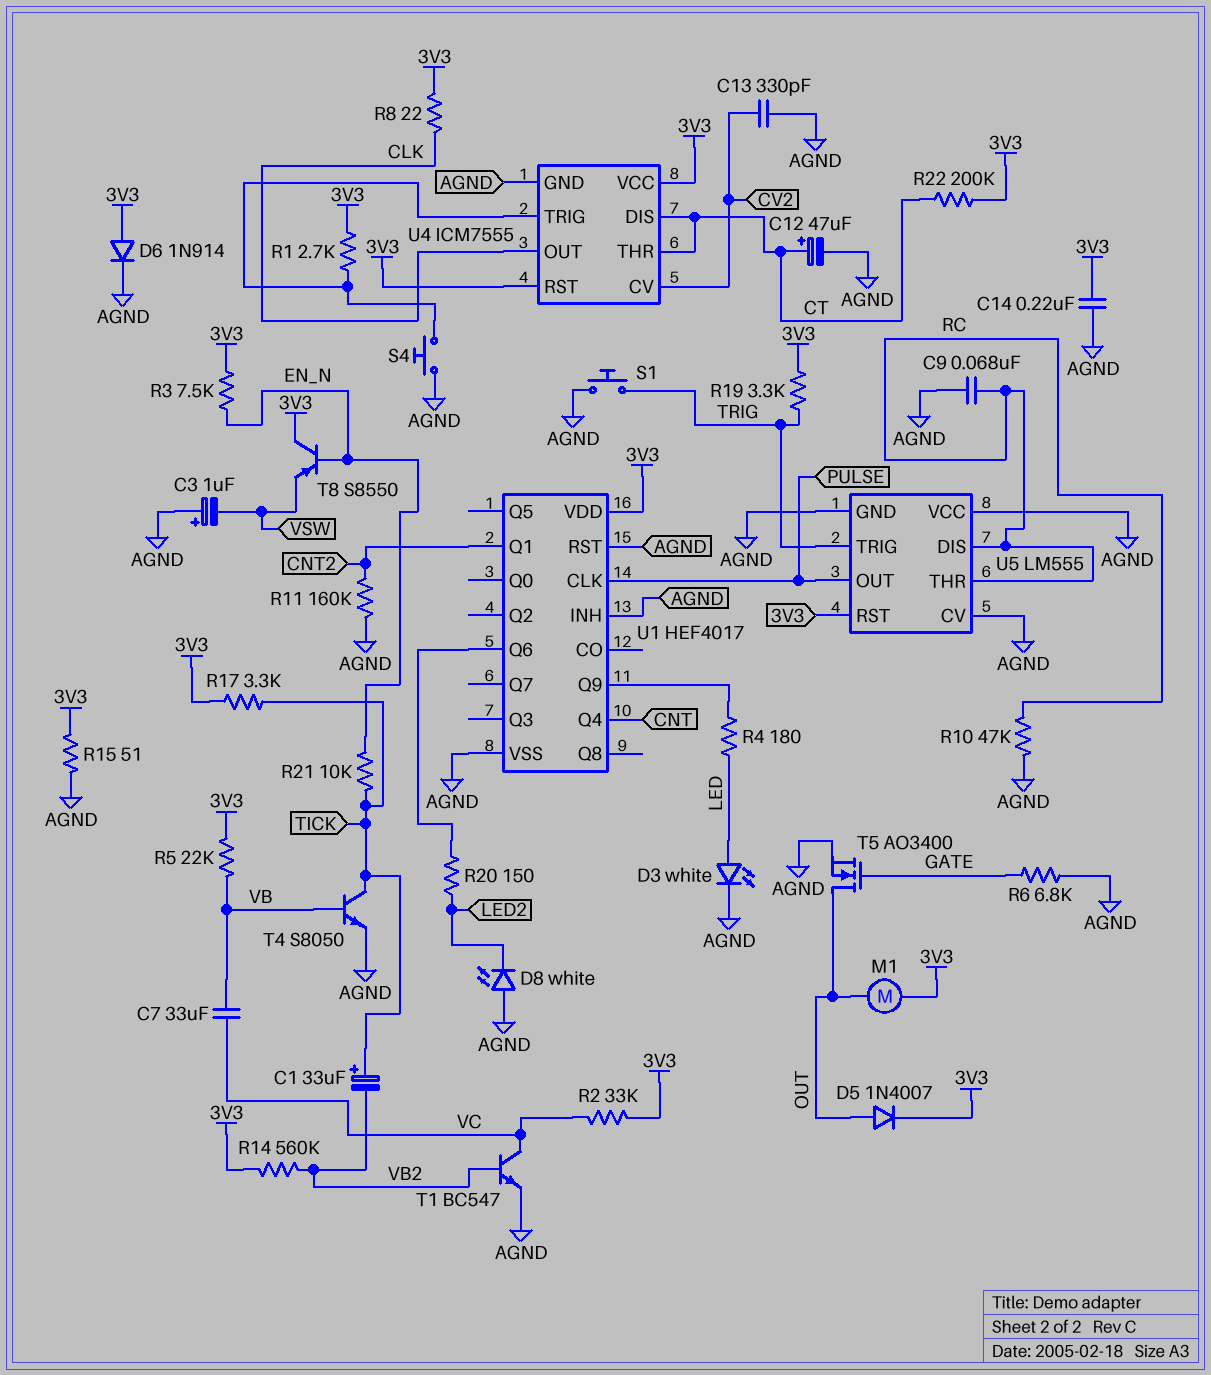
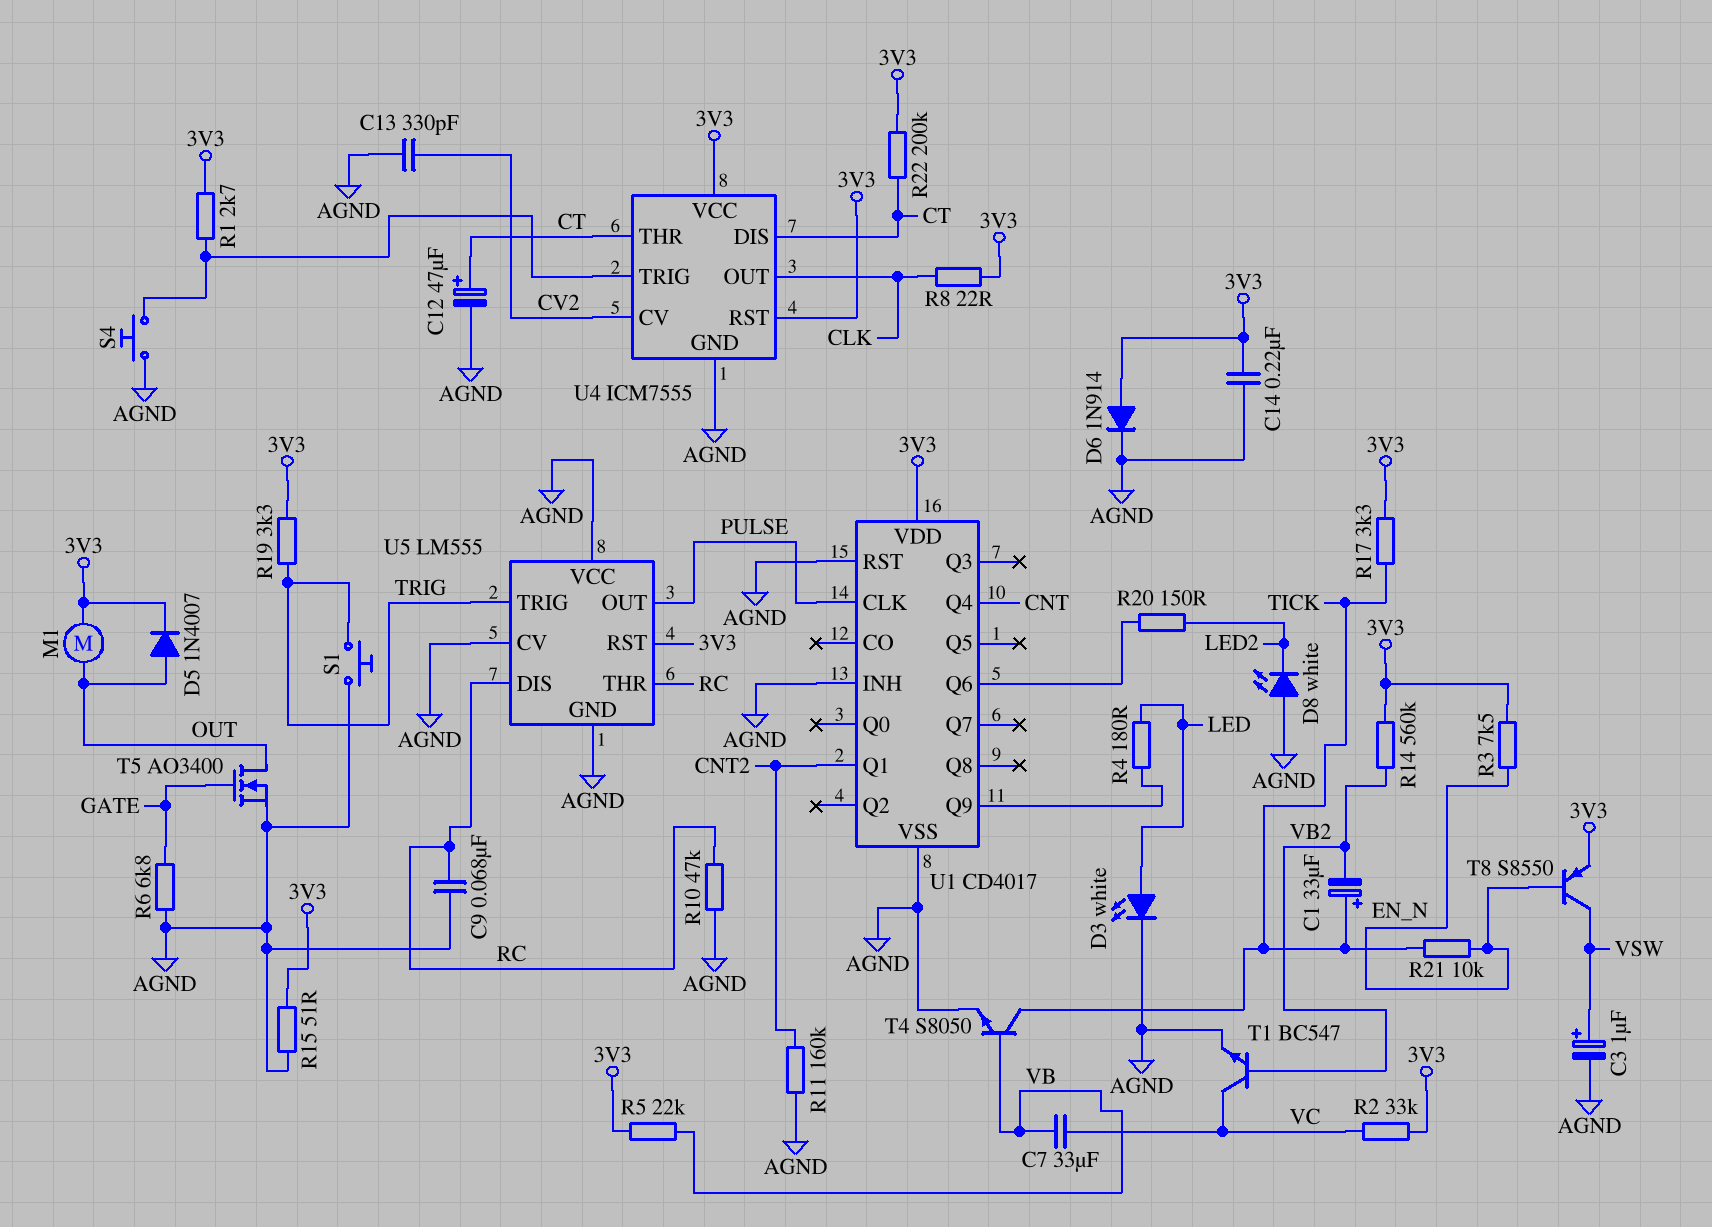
C3: 1uF (plus AGND, minus VSW) -> 1uF (plus VSW, minus AGND)
T8: PNP S8550 (B EN_N, C 3V3, E VSW) -> PNP S8550 (B EN_N, C VSW, E 3V3)
U1: HEF4017 -> CD4017

